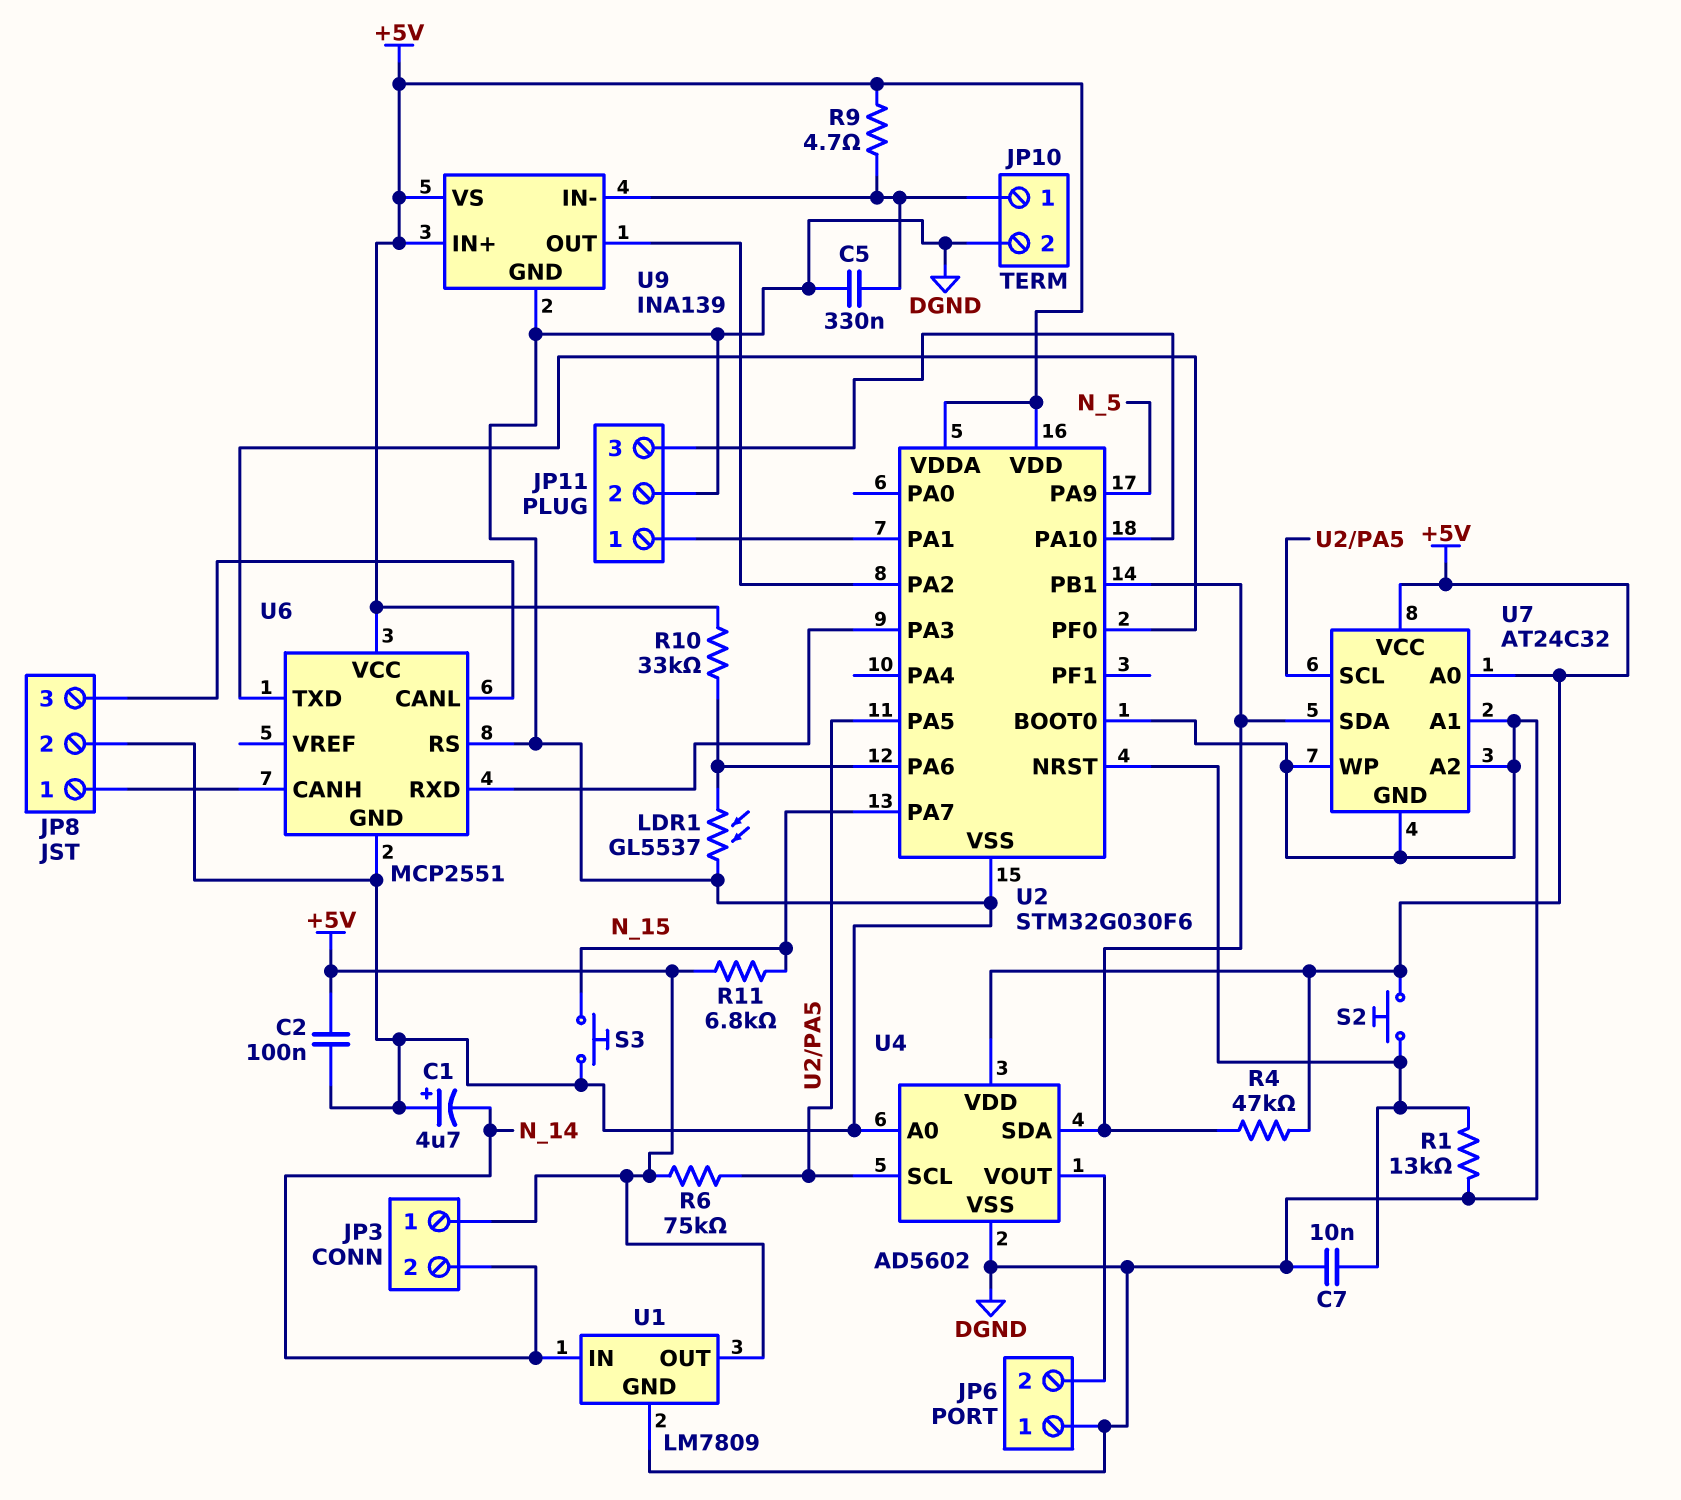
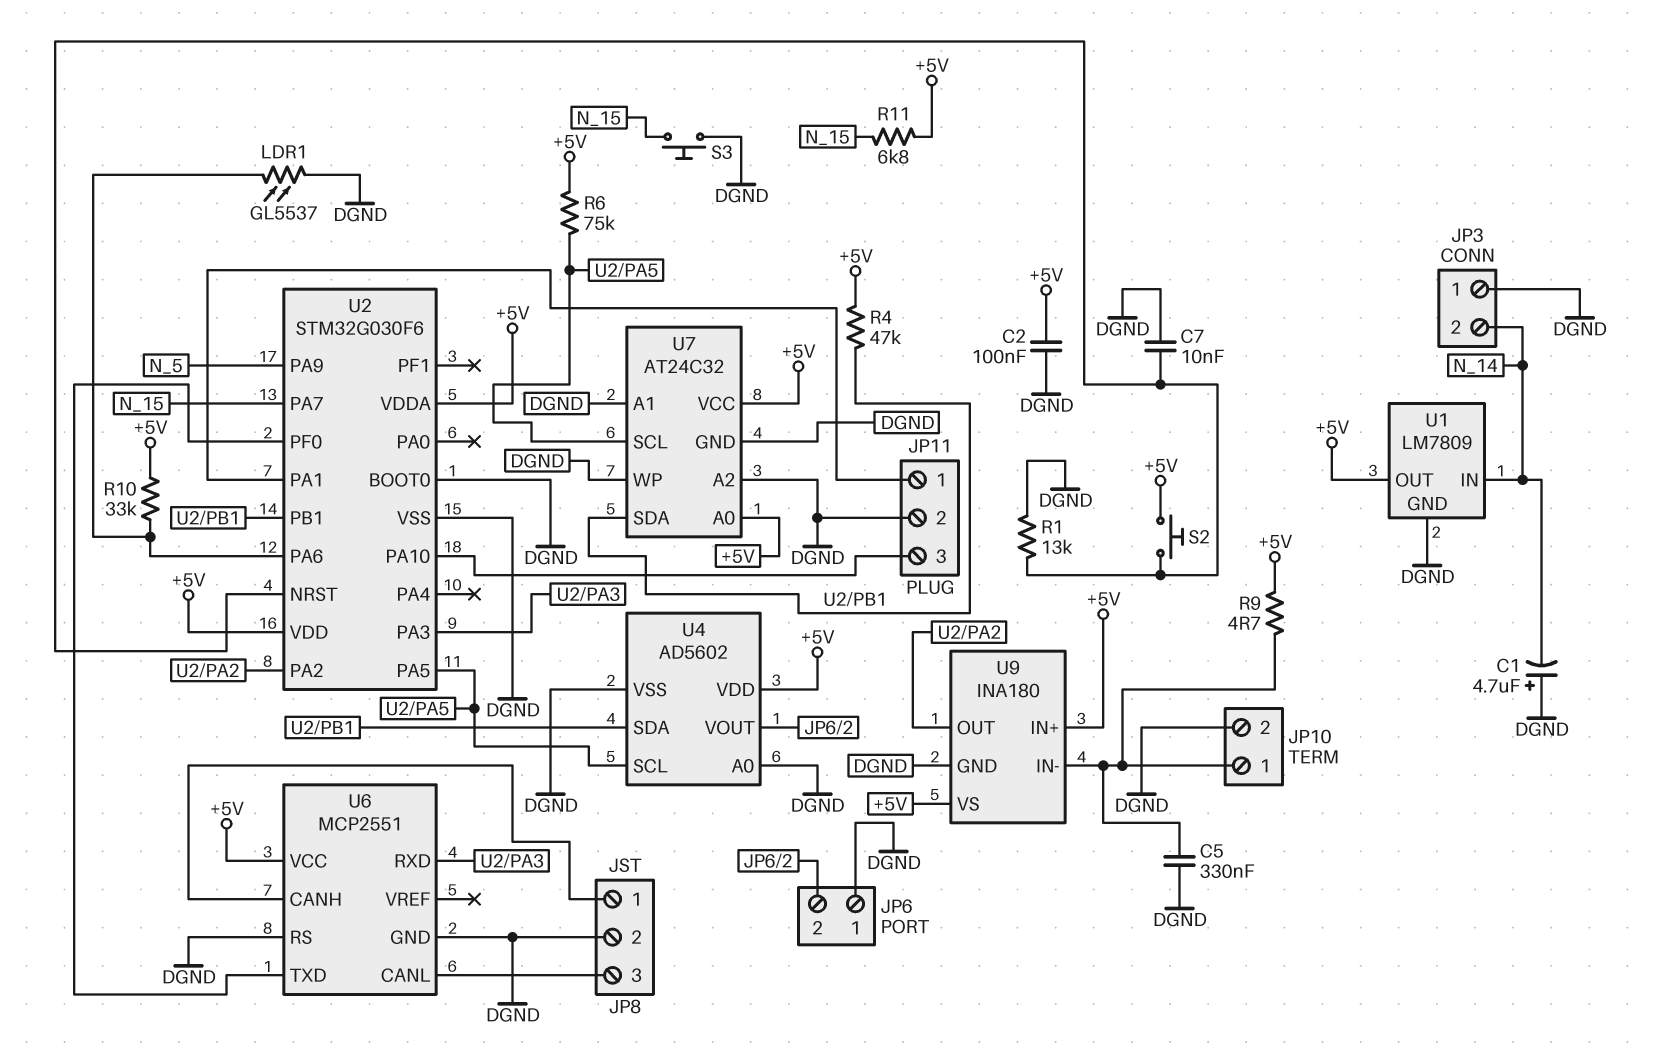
JP3 pin 1: +5V -> DGND
U9: INA139 -> INA180

